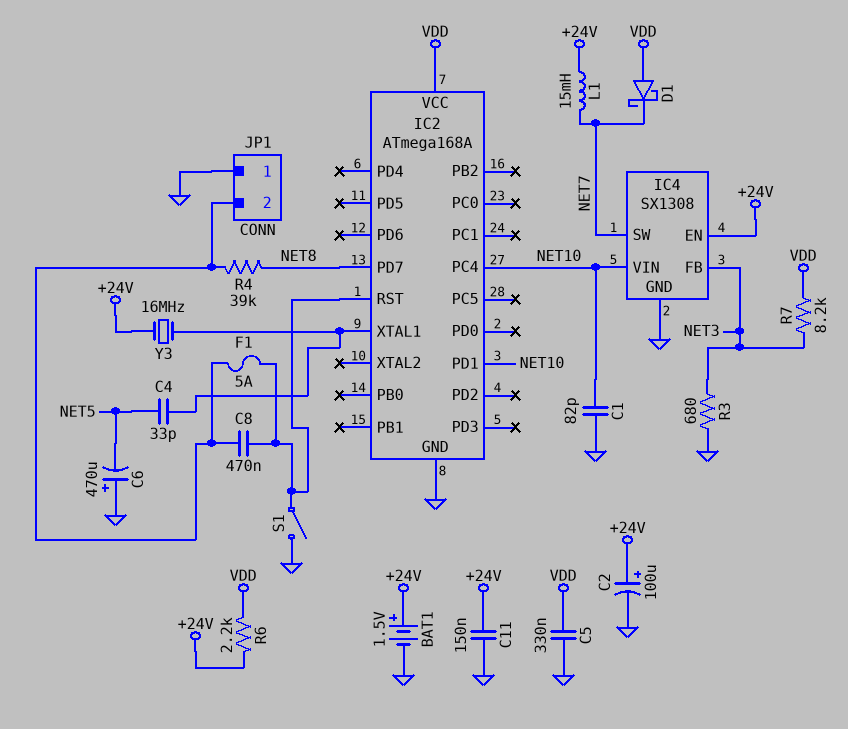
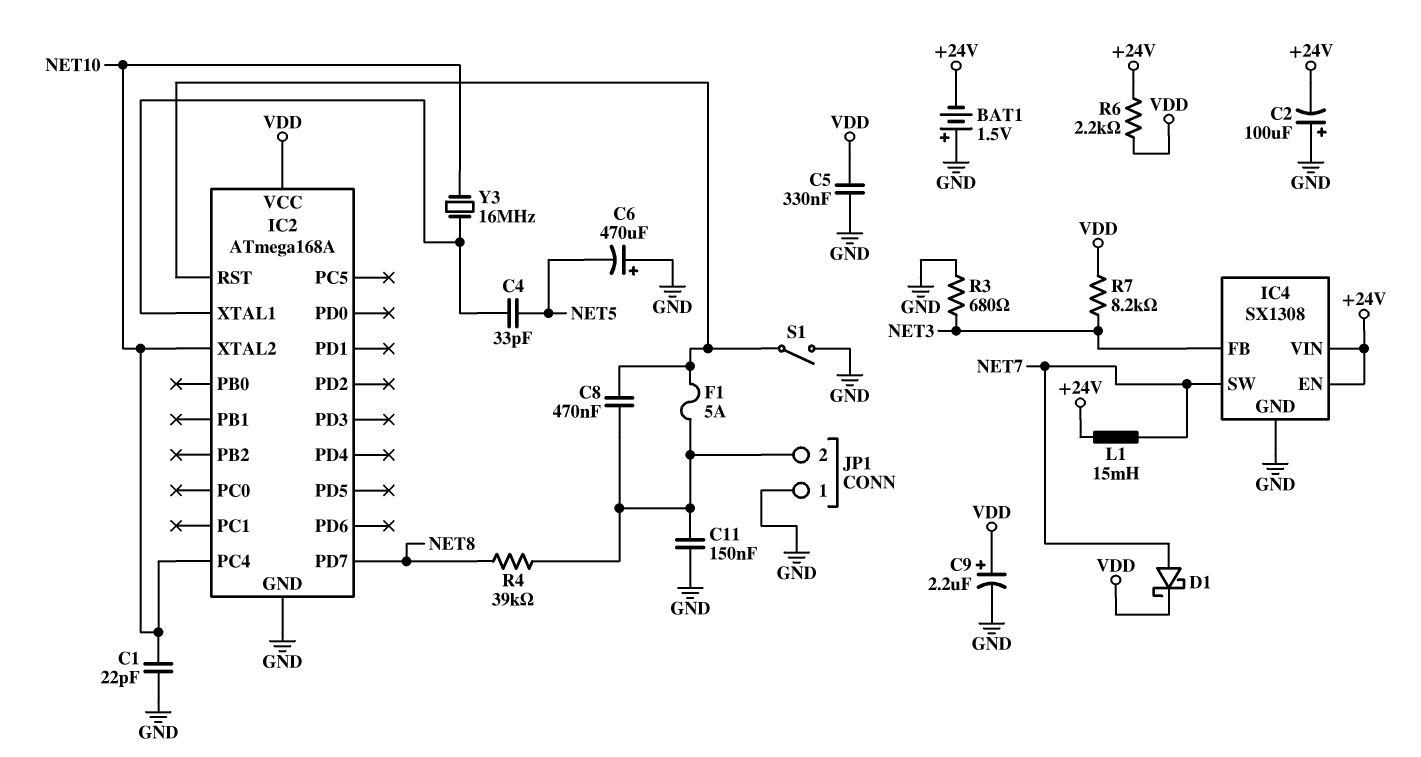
BAT1: 1.5V (plus +24V, minus GND) -> 1.5V (plus GND, minus +24V)
C1: 82pF (GND, NET10) -> 22pF (GND, NET10)
C2: 100uF (plus +24V, minus GND) -> 100uF (plus GND, minus +24V)
C9: none -> 2.2uF (plus VDD, minus GND)
C11: 150nF (+24V, GND) -> 150nF (GND, JP1/2)
D1: schottky (A VDD, K NET7) -> schottky (A NET7, K VDD)
IC2 pin PD1: NET10 -> none
IC2 pin XTAL2: none -> NET10
IC4 pin VIN: NET10 -> +24V
Y3: 16MHz (+24V, IC2/XTAL1) -> 16MHz (IC2/XTAL1, NET10)

